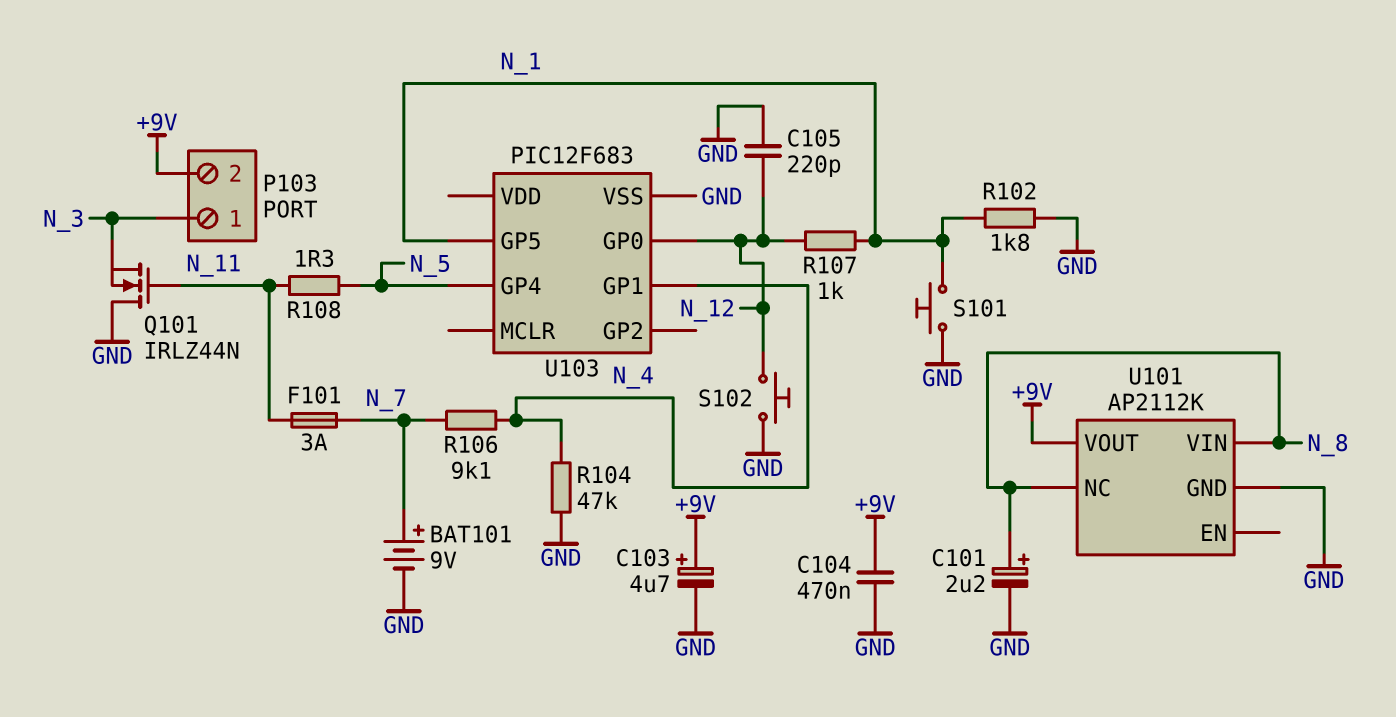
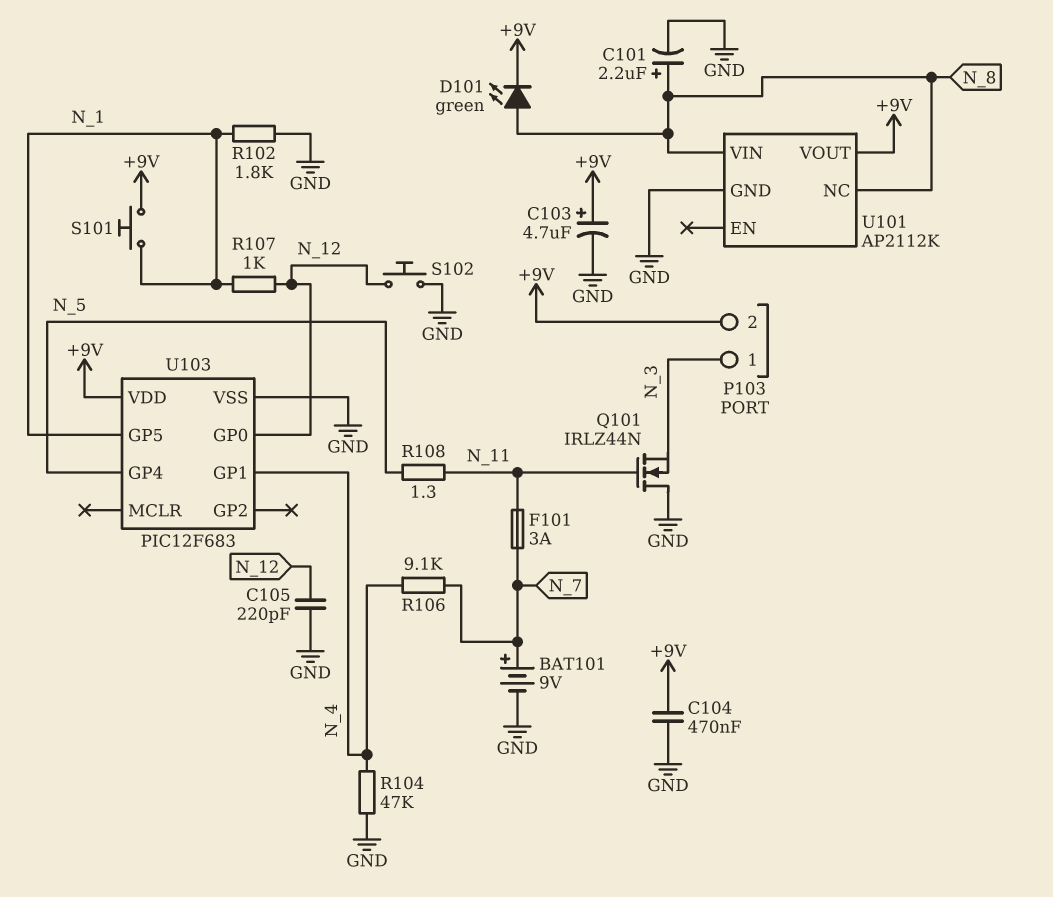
D101: none -> LED green (A N_8, K +9V)
S101: button (GND, N_1) -> button (+9V, N_1)
U103 pin VDD: none -> +9V

